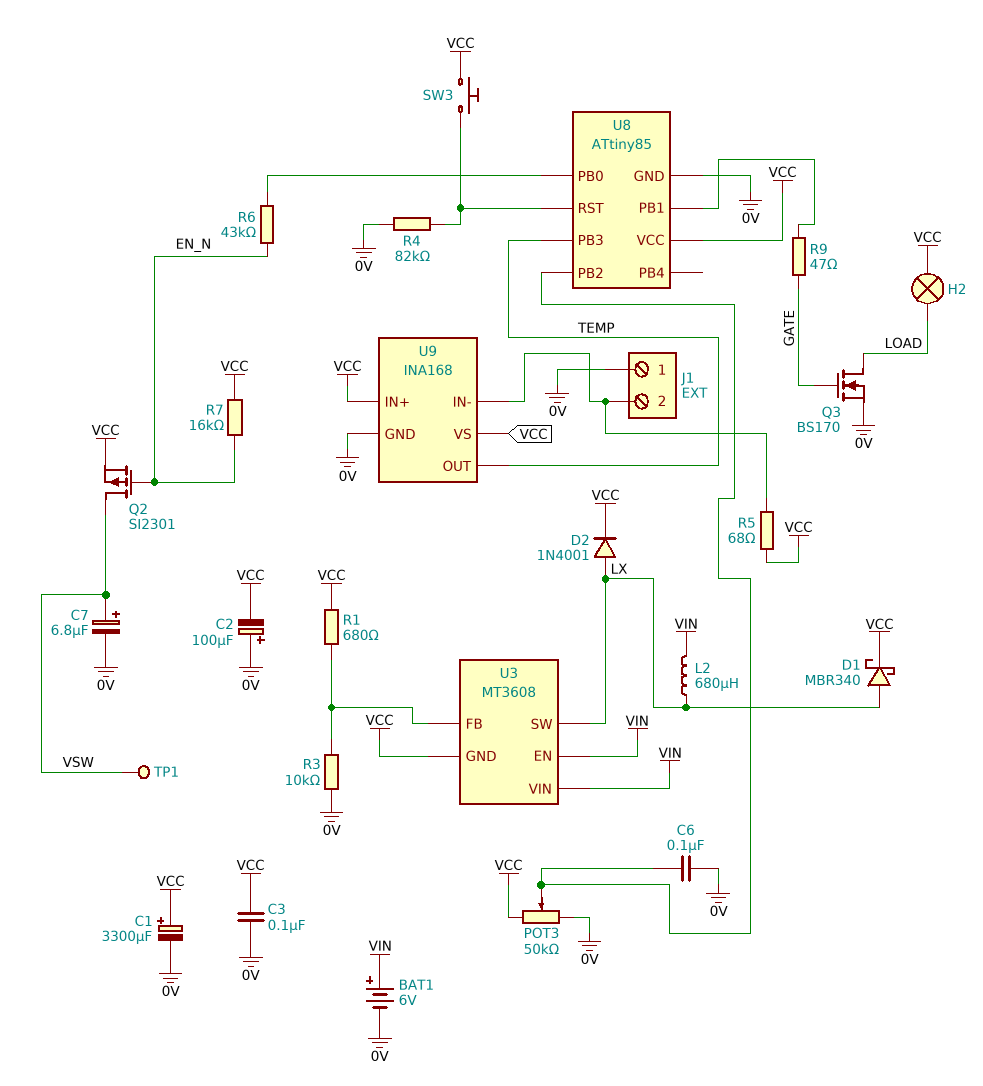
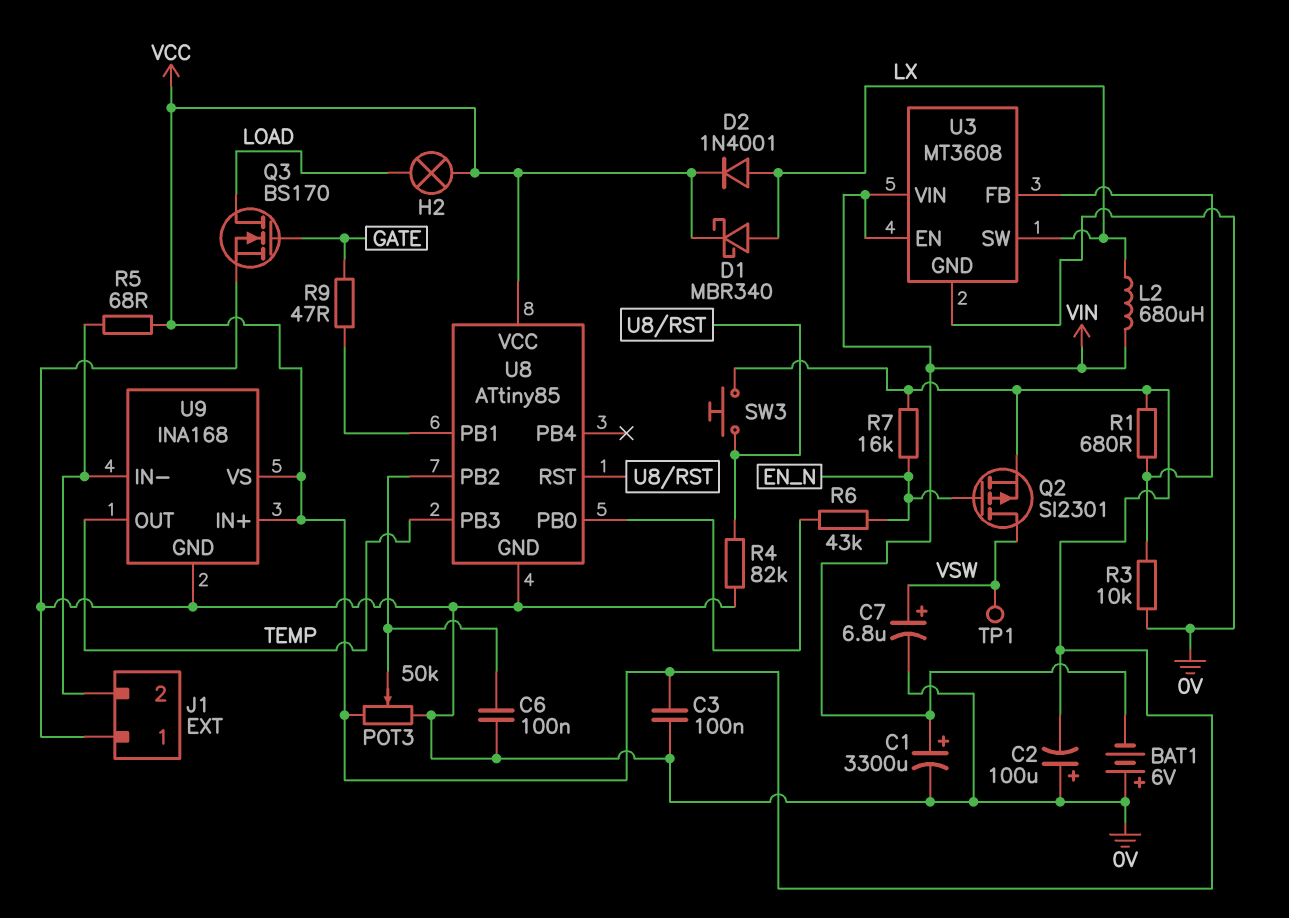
BAT1: 6V (plus VIN, minus 0V) -> 6V (plus 0V, minus VIN)
C1: 3300uF (plus VCC, minus 0V) -> 3300uF (plus VIN, minus 0V)
U3 pin GND: VCC -> 0V

